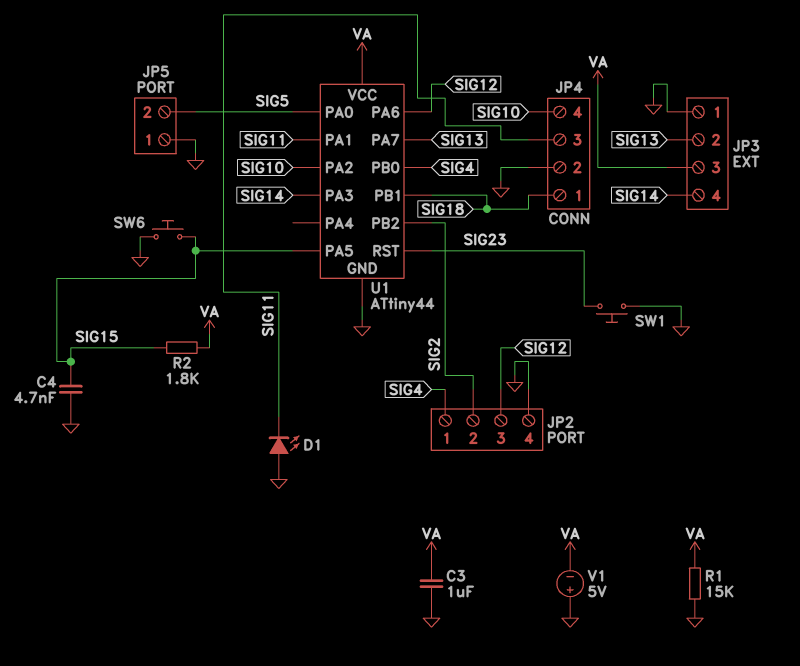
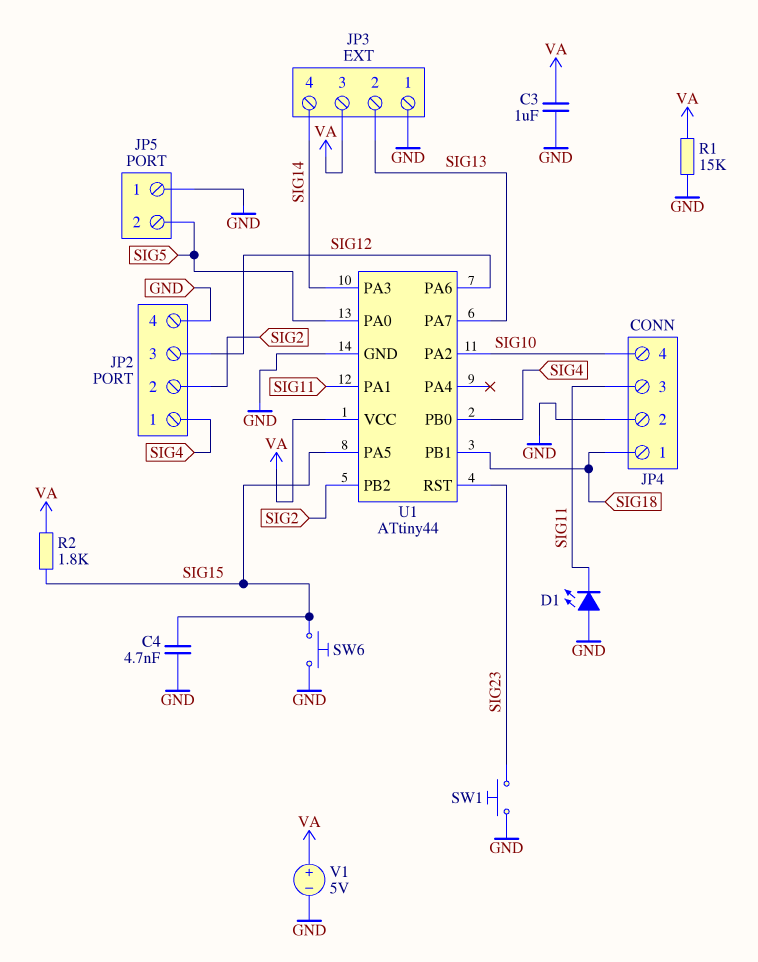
V1: 5V (plus GND, minus VA) -> 5V (plus VA, minus GND)

